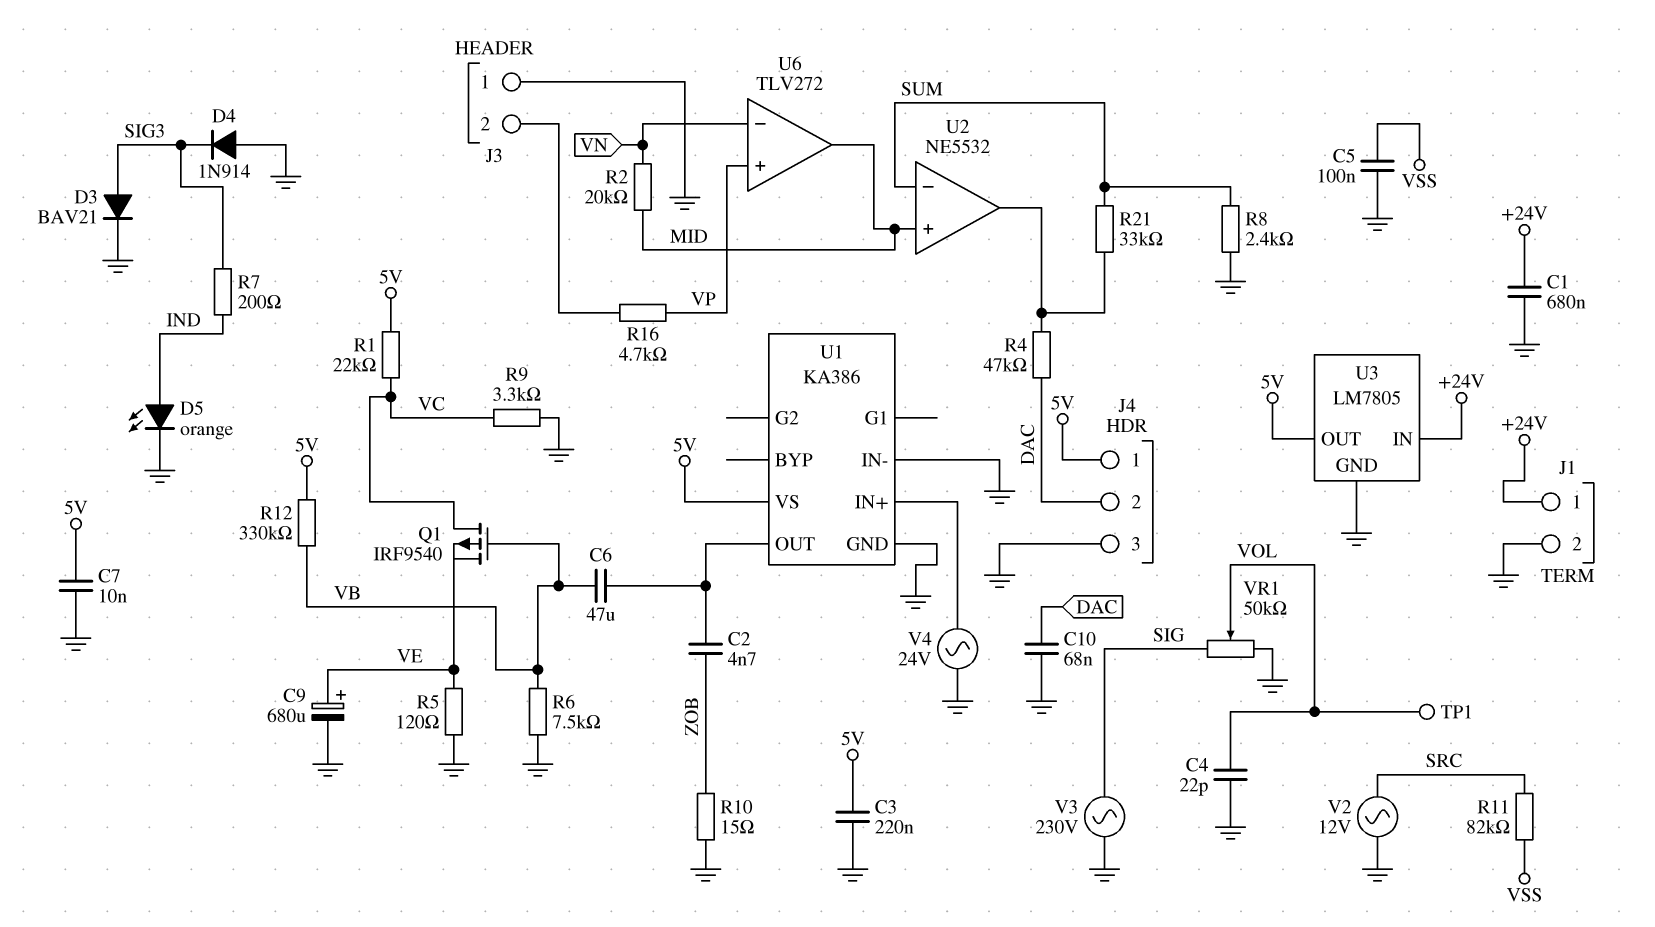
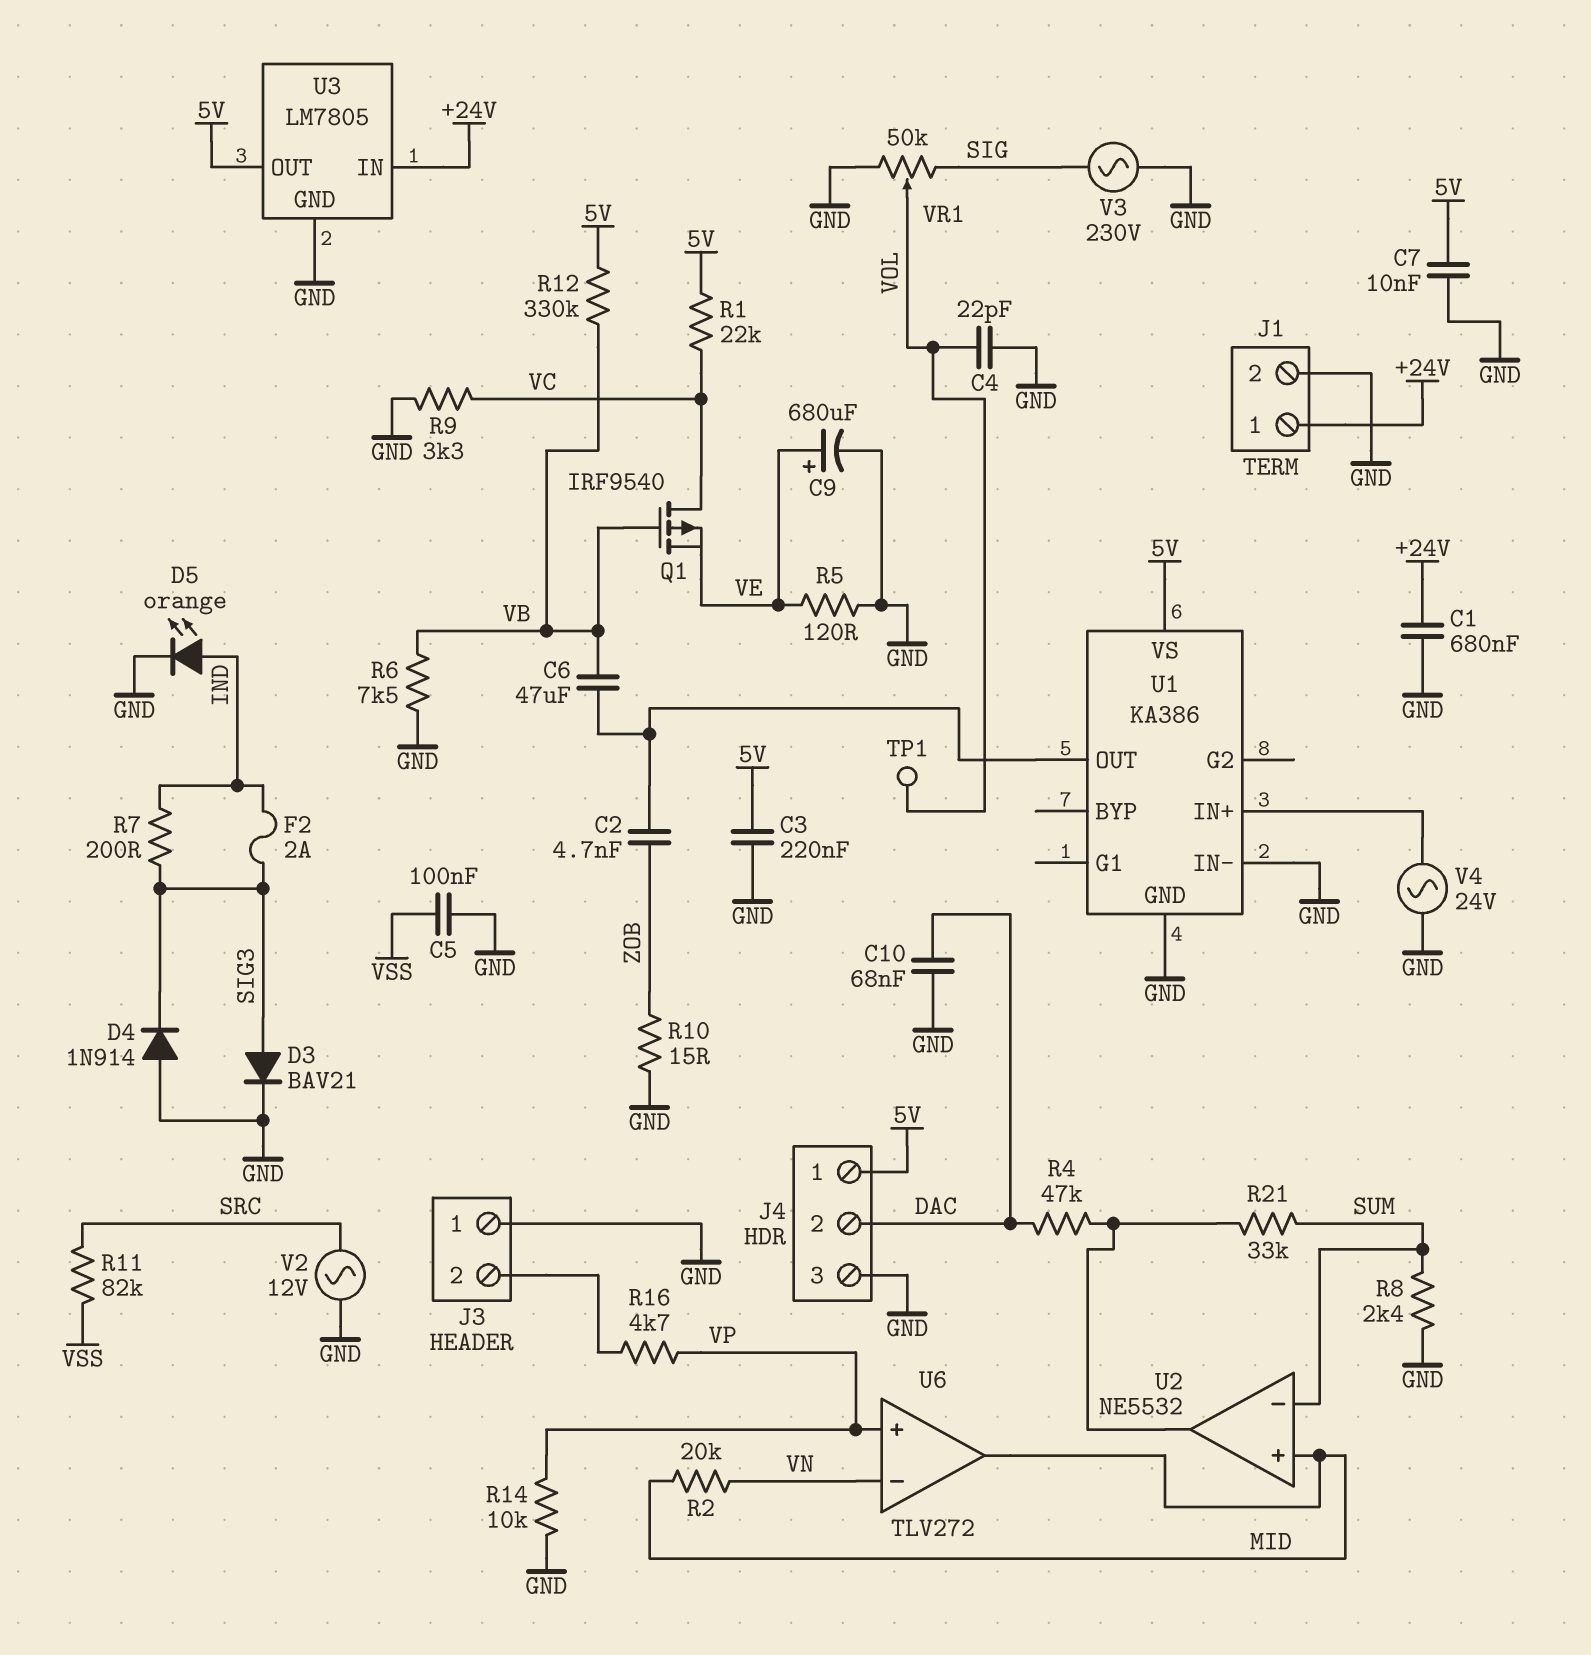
F2: none -> 2A (IND, SIG3)
R14: none -> 10k (GND, VP)

